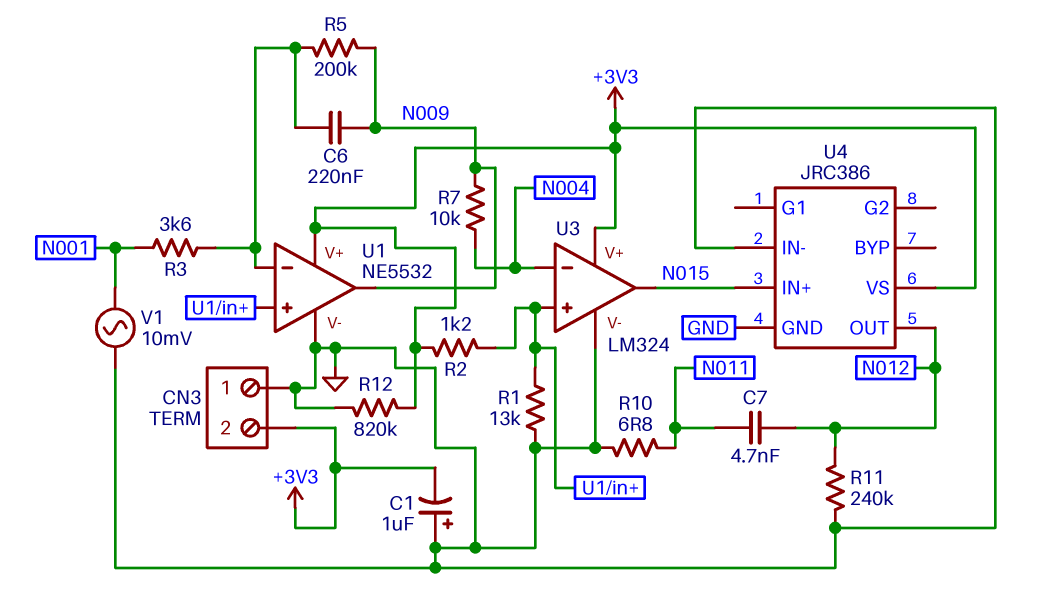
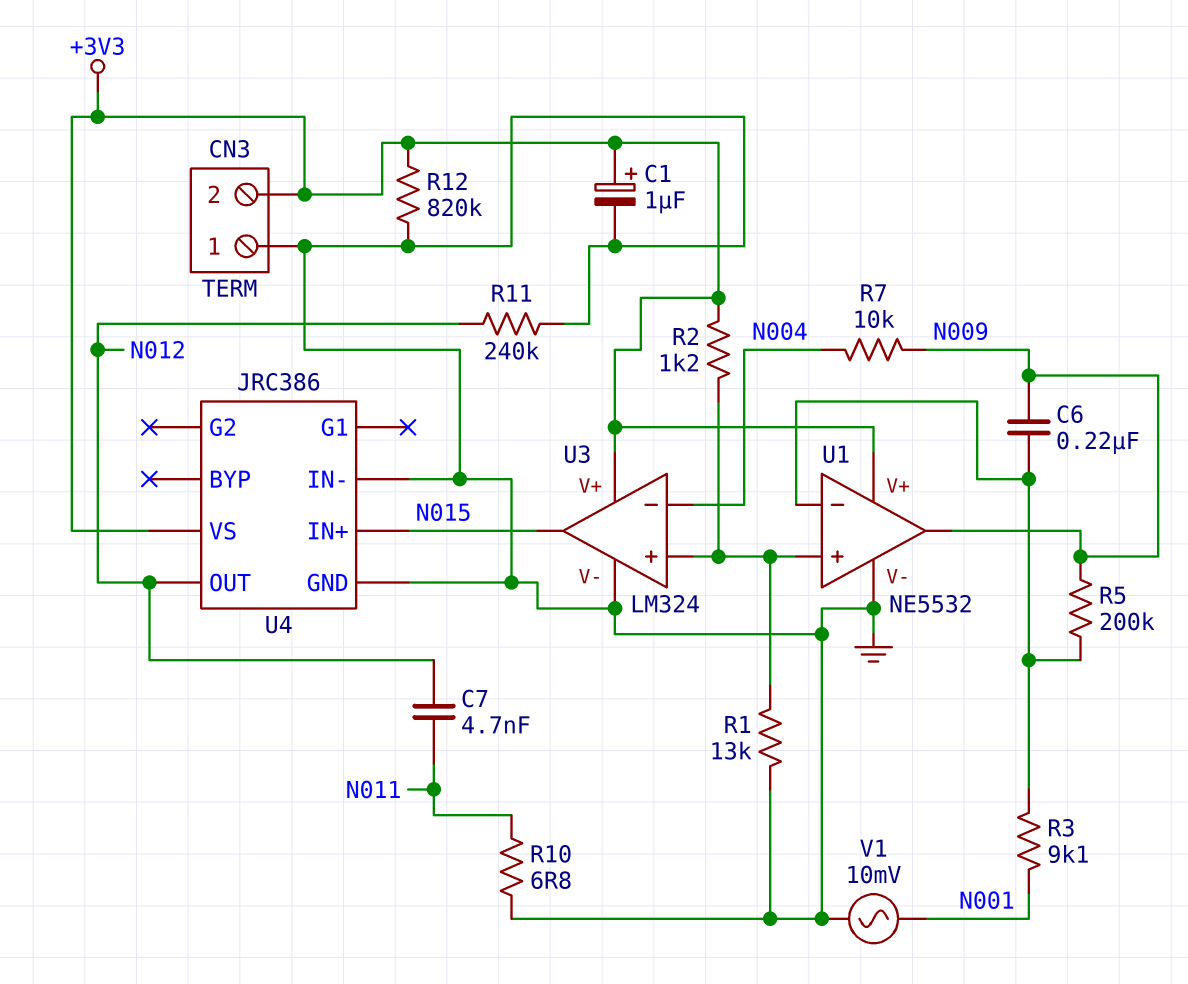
C1: 1uF (plus GND, minus +3V3) -> 1uF (plus +3V3, minus GND)
R3: 3.6k (N001, U1/in-) -> 9.1k (N001, U1/in-)

